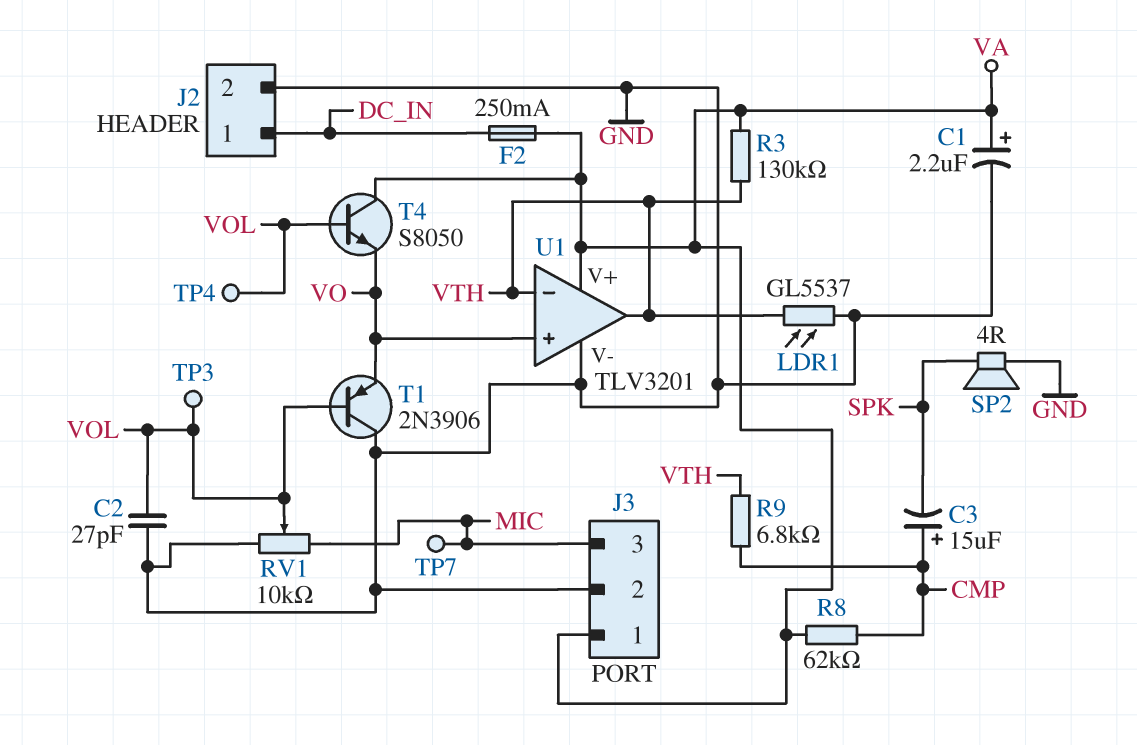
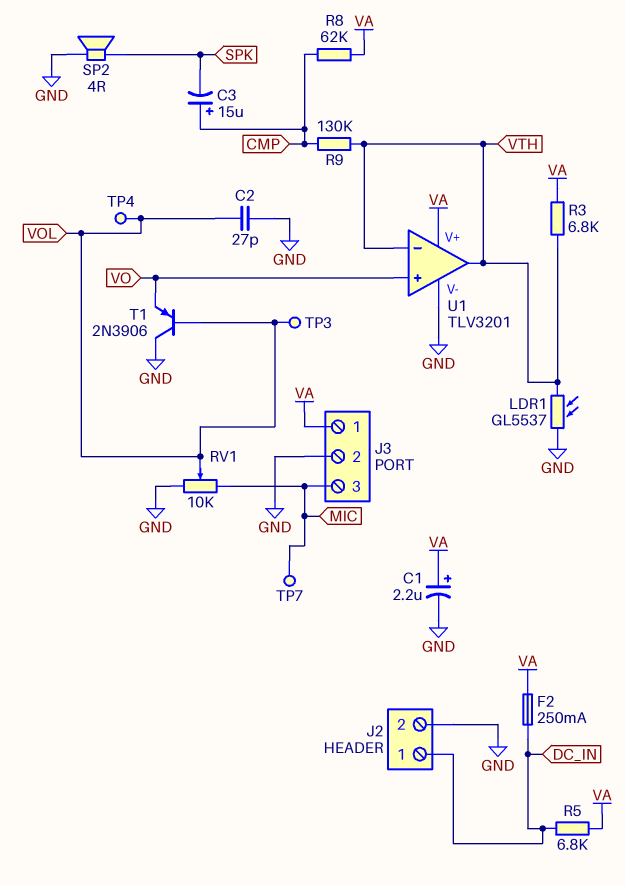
R3: 130k (VA, VTH) -> 6.8k (VA, VTH)
R5: none -> 6.8k (DC_IN, VA)
R9: 6.8k (CMP, VTH) -> 130k (CMP, VTH)
T4: NPN S8050 (B VOL, C VA, E VO) -> none

